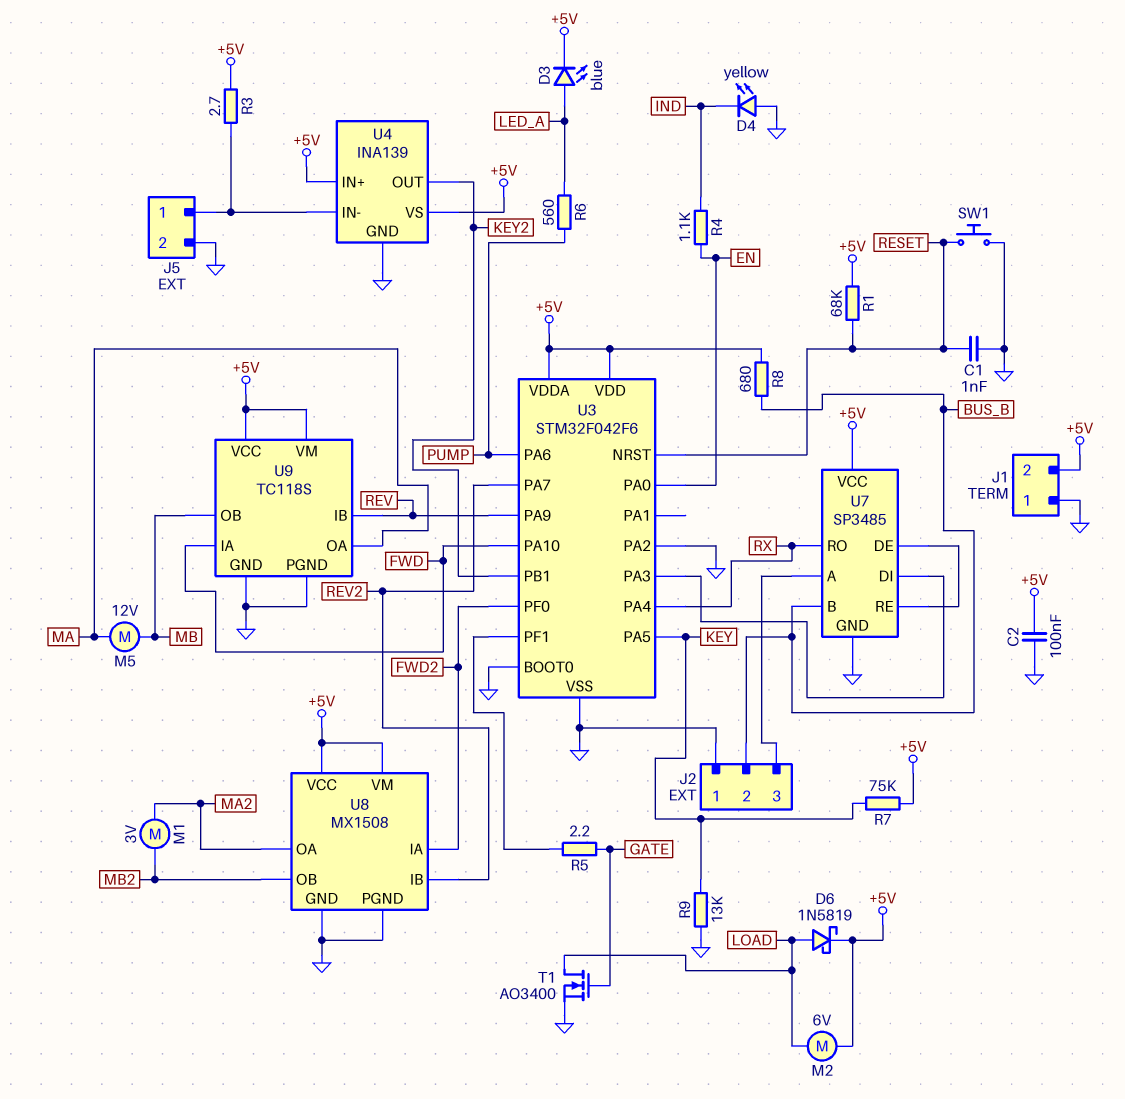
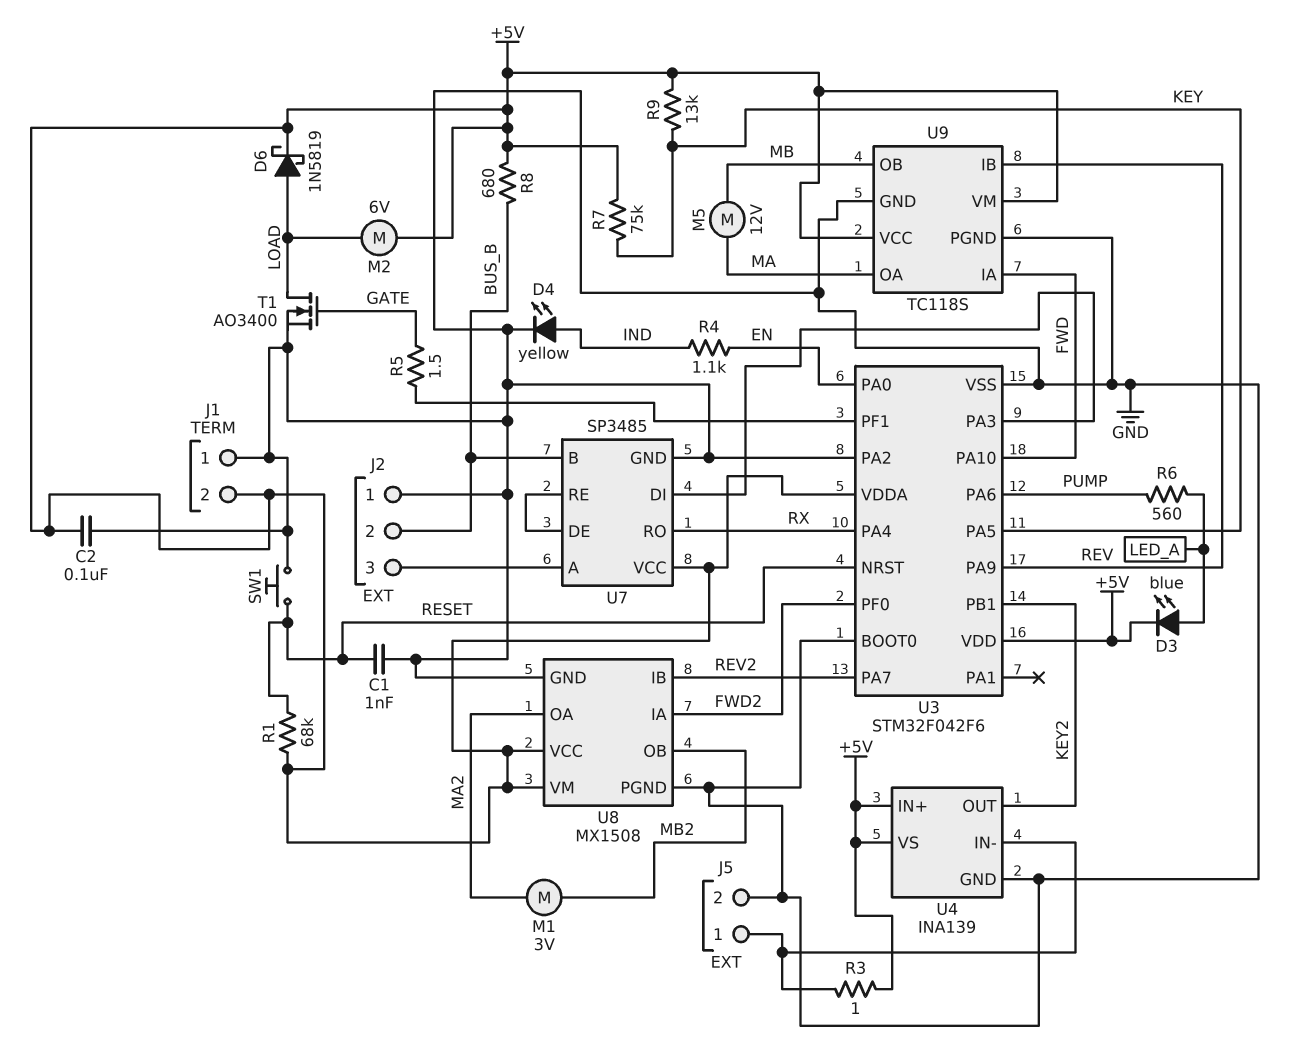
D4: LED yellow (A GND, K IND) -> LED yellow (A IND, K GND)
R3: 2.7 (+5V, J5/1) -> 1 (+5V, J5/1)
R5: 2.2 (GATE, U3/PF1) -> 1.5 (GATE, U3/PF1)
R9: 13k (GND, KEY) -> 13k (+5V, KEY)

